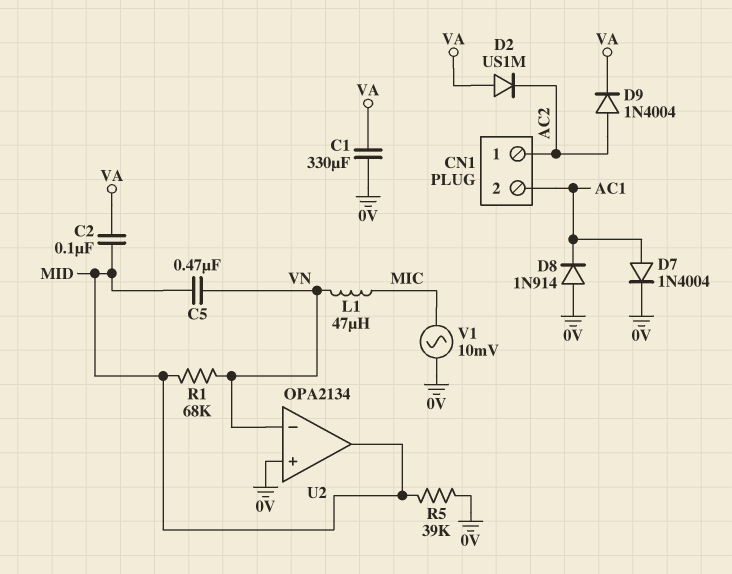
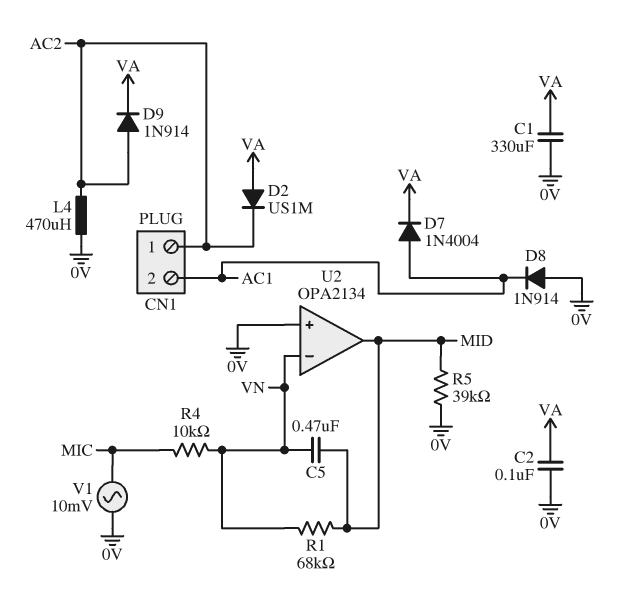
C2: 100nF (MID, VA) -> 100nF (0V, VA)
D7: diode 1N4004 (A AC1, K 0V) -> diode 1N4004 (A AC1, K VA)
D9: diode 1N4004 (A AC2, K VA) -> diode 1N914 (A AC2, K VA)
L1: 47uH (MIC, VN) -> none
L4: none -> 470uH (0V, AC2)
R4: none -> 10k (MIC, VN)

